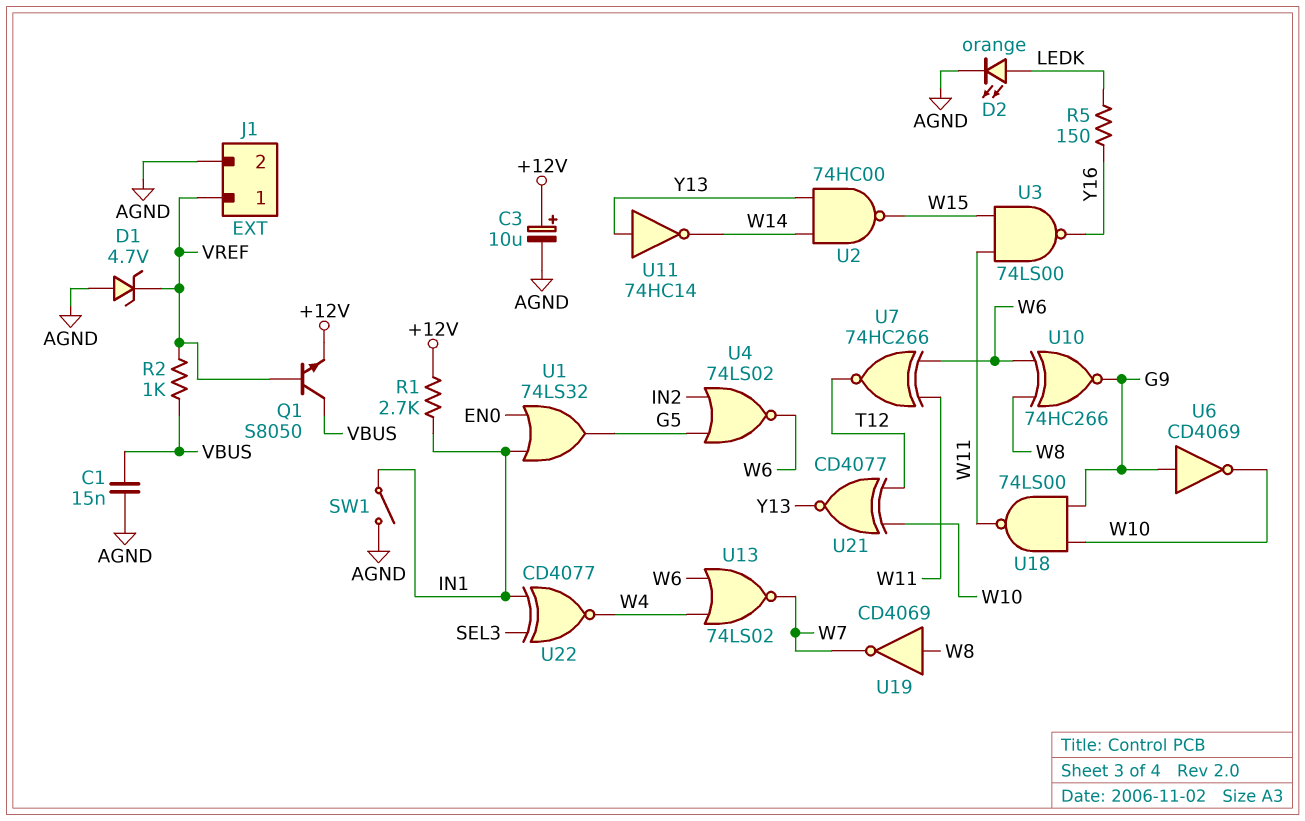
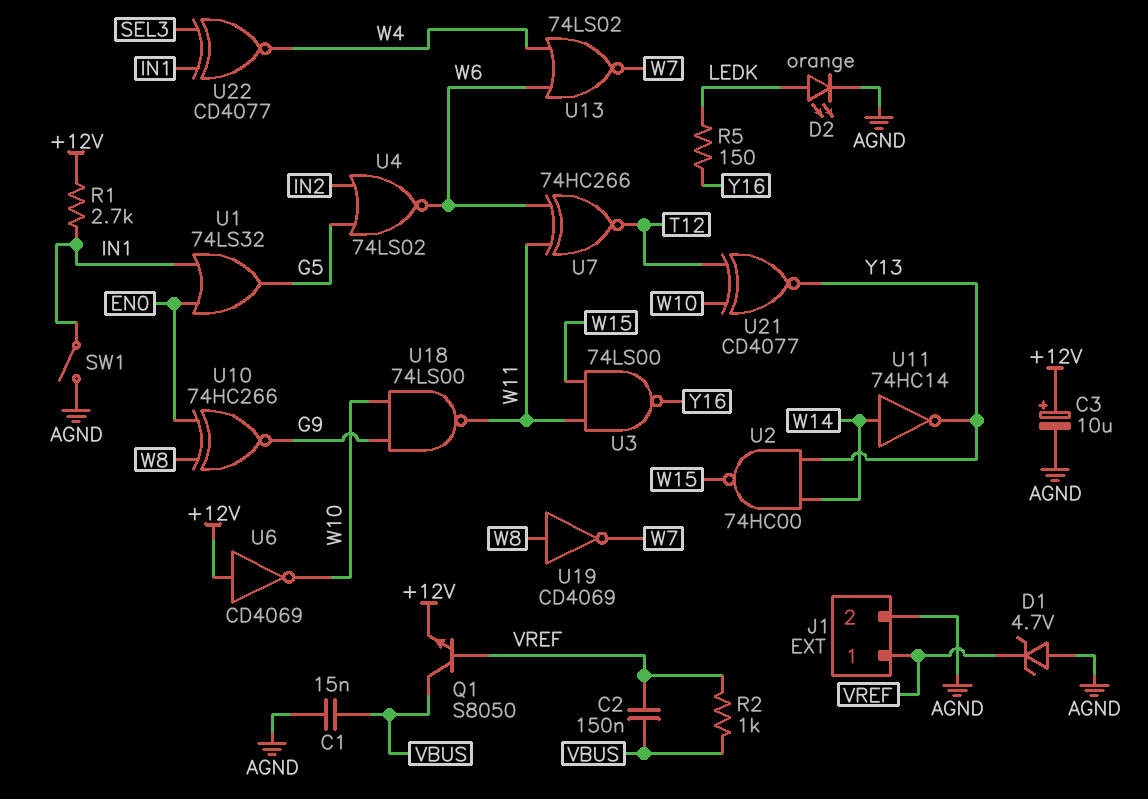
C2: none -> 150nF (VBUS, VREF)
U6: NOT CD4069 (in G9, out W10) -> NOT CD4069 (in +12V, out W10)
U10: XNOR 74HC266 (in W6, in W8, out G9) -> XNOR 74HC266 (in EN0, in W8, out G9)
U11: NOT 74HC14 (in Y13, out W14) -> NOT 74HC14 (in W14, out Y13)

